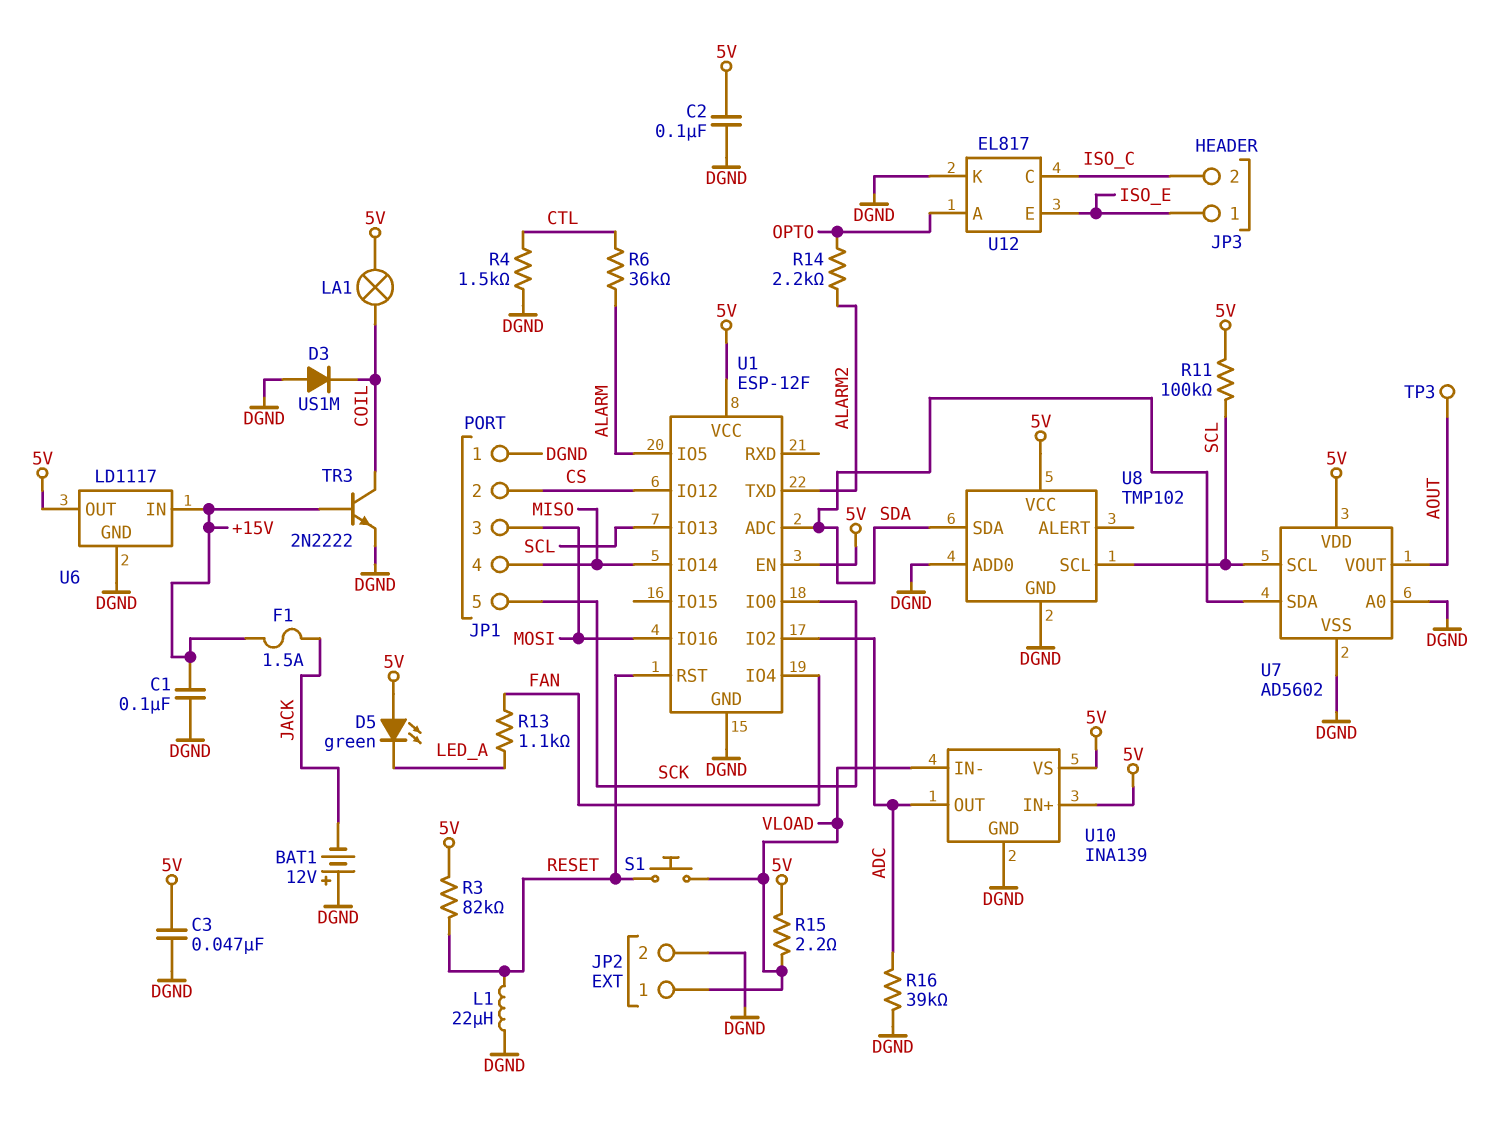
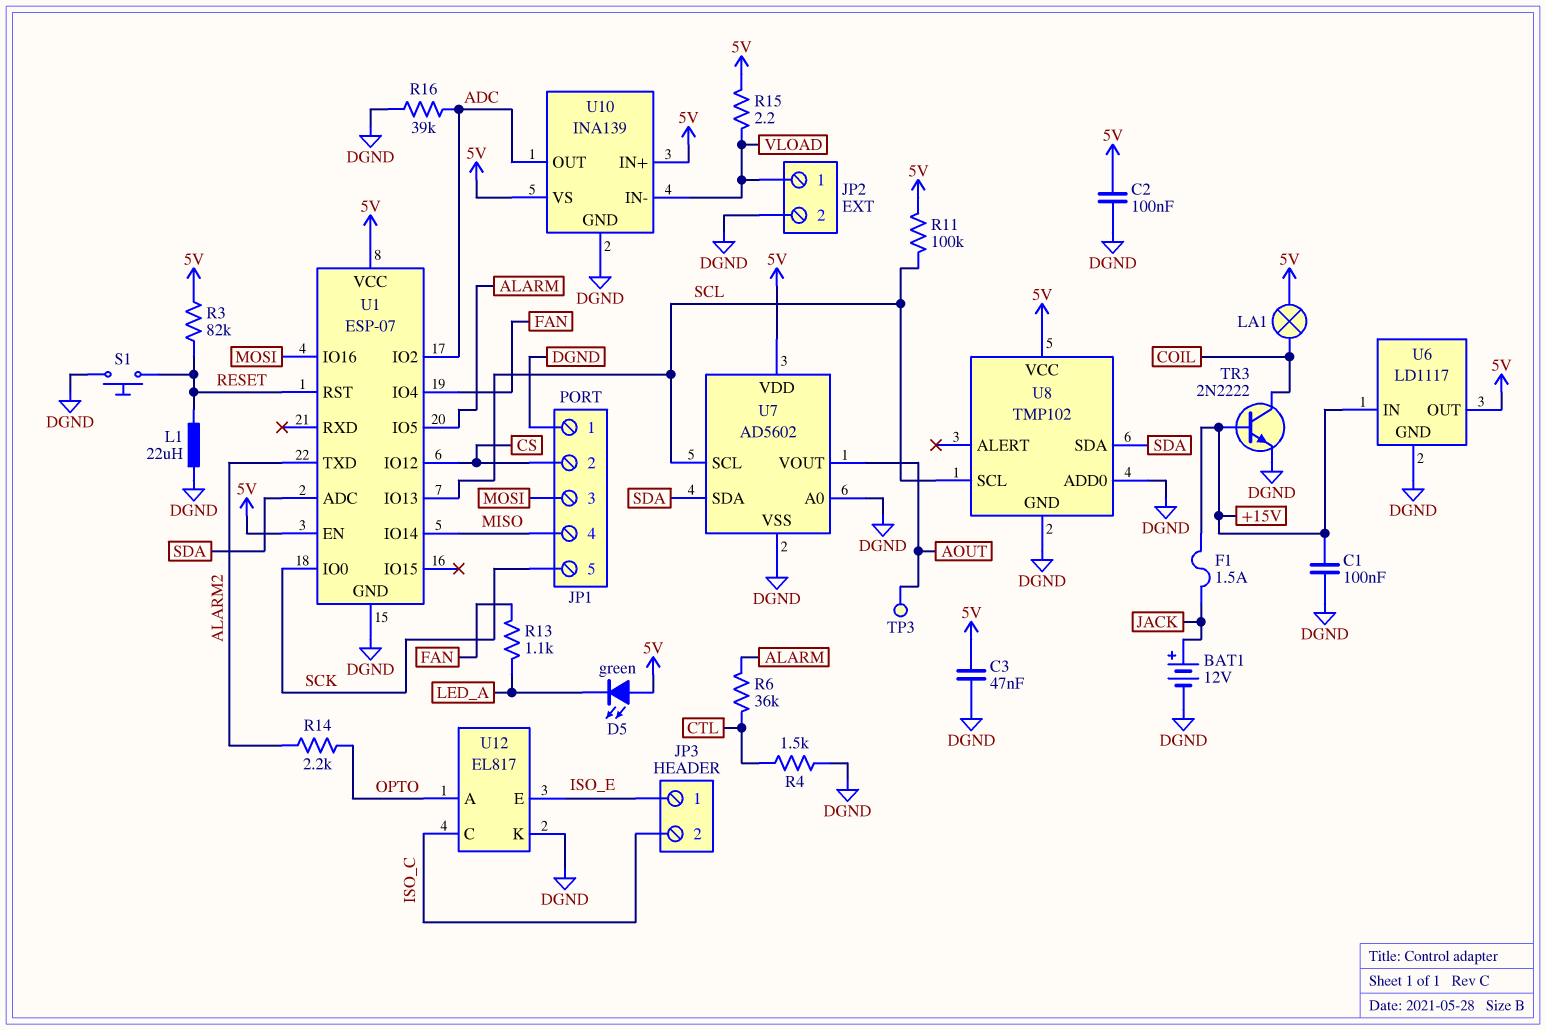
BAT1: 12V (plus DGND, minus JACK) -> 12V (plus JACK, minus DGND)
D3: diode US1M (A DGND, K COIL) -> none
S1: button (RESET, VLOAD) -> button (DGND, RESET)
U1: ESP-12F -> ESP-07

